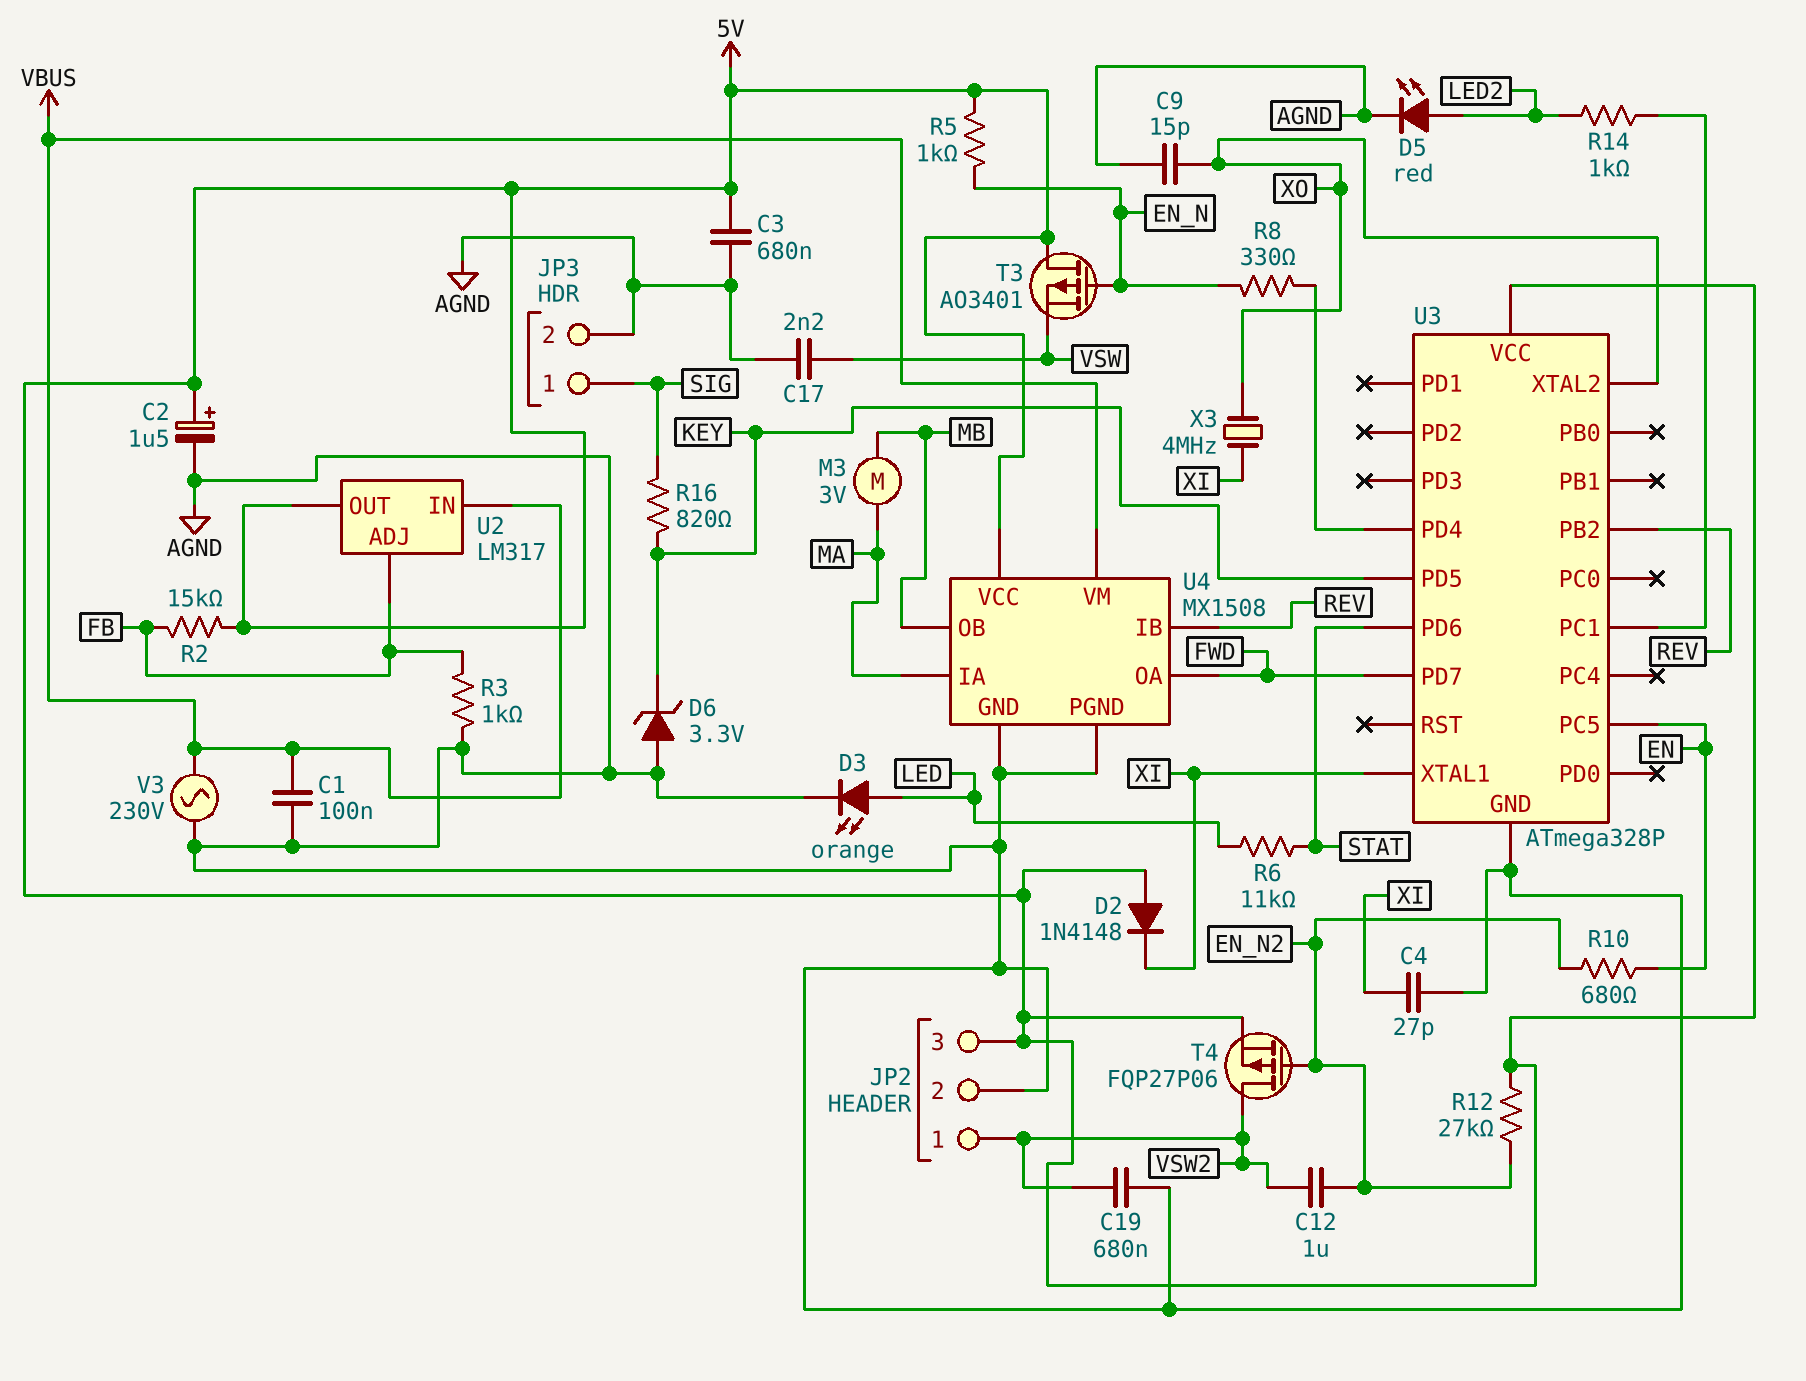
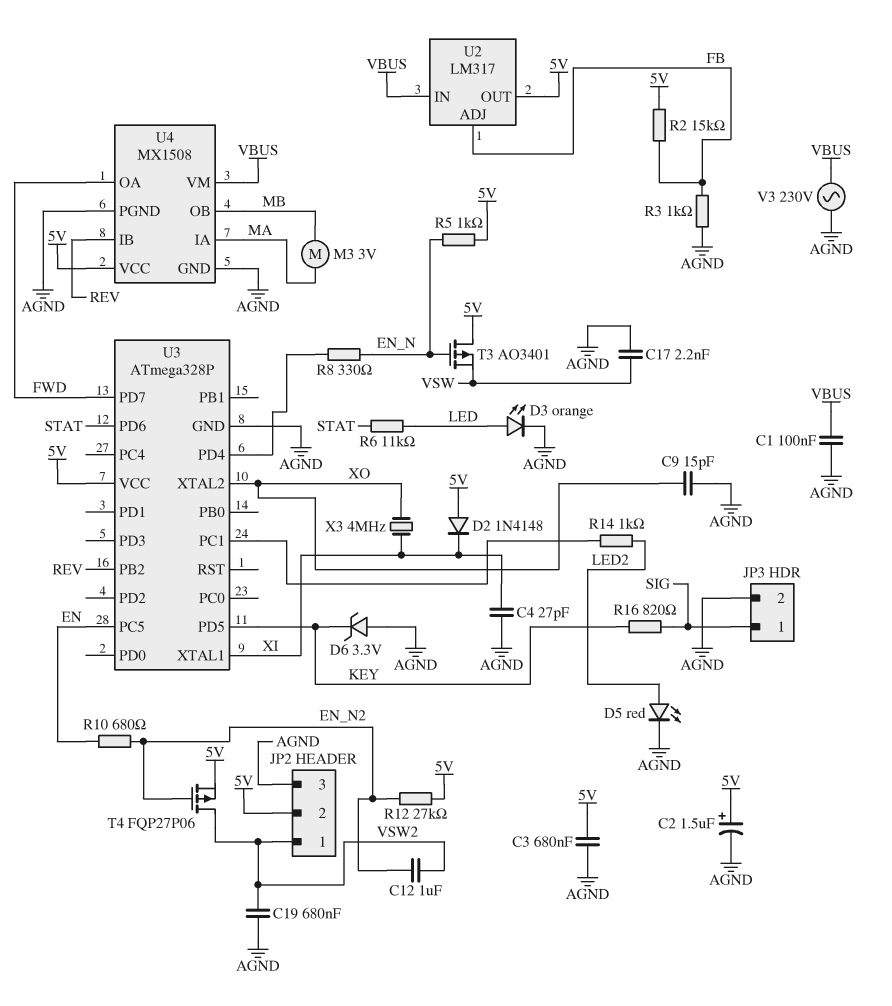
JP2 pin 2: AGND -> 5V
JP2 pin 3: 5V -> AGND

